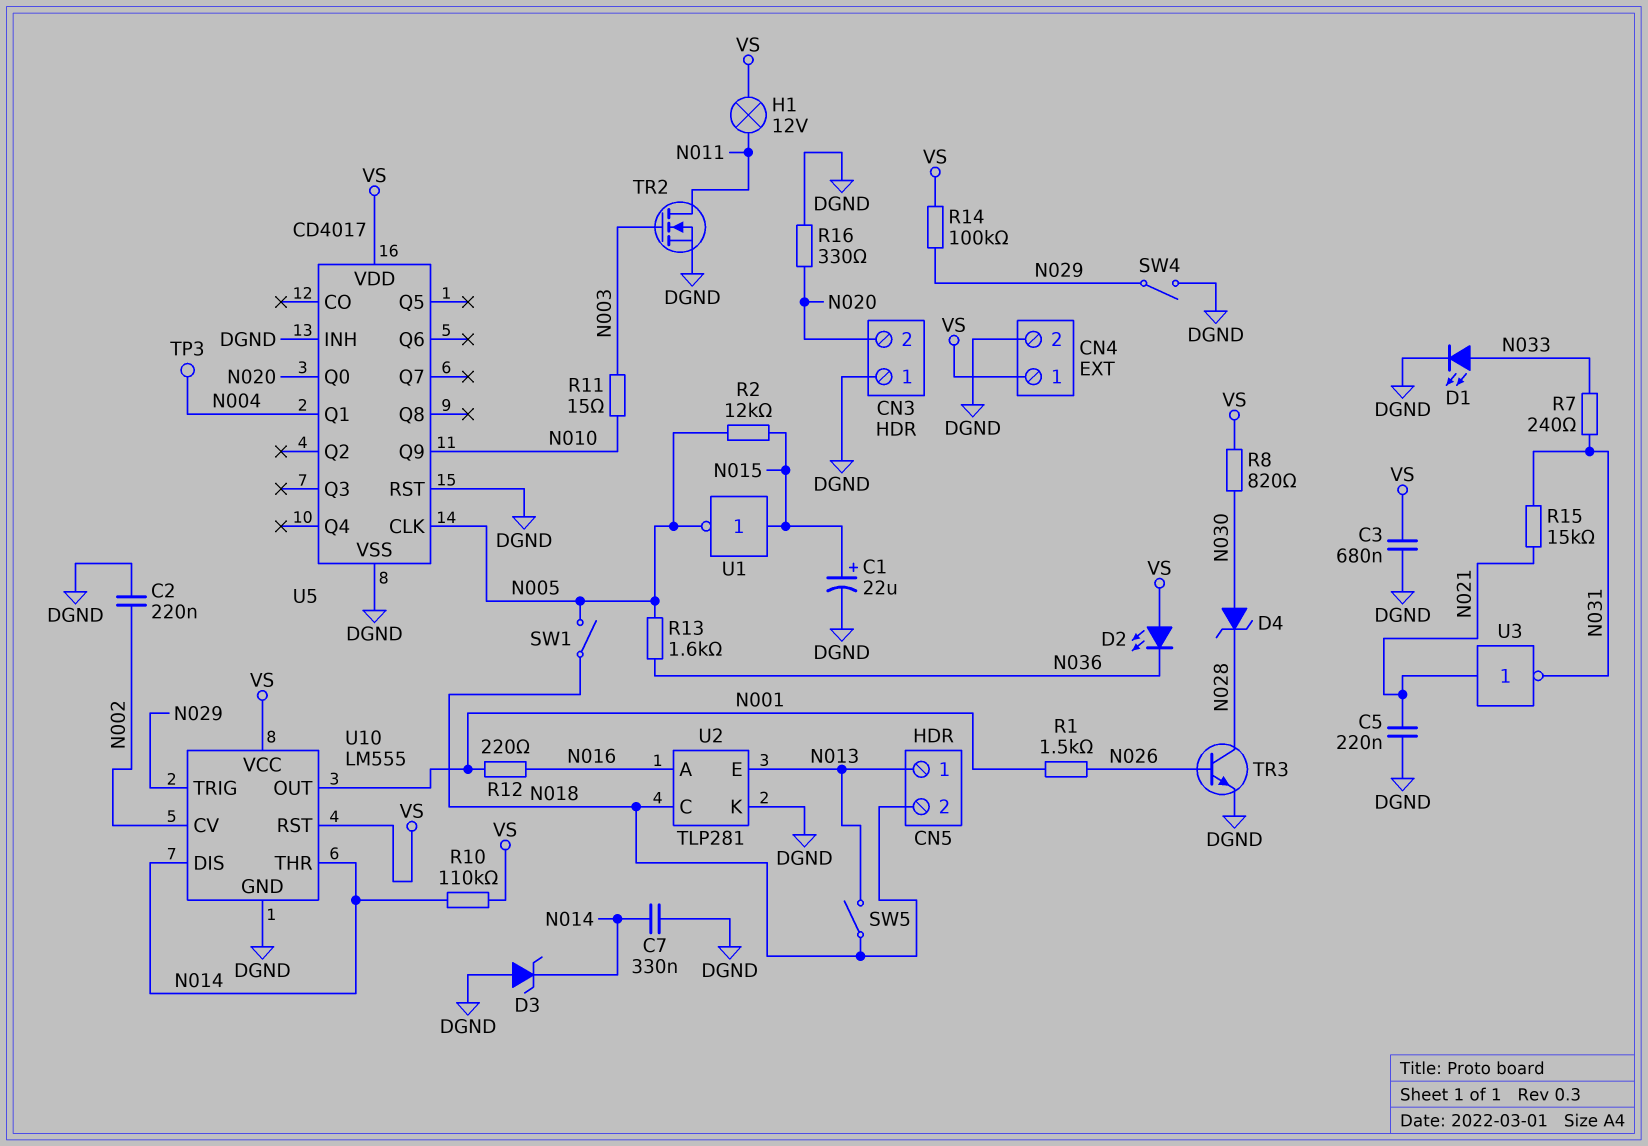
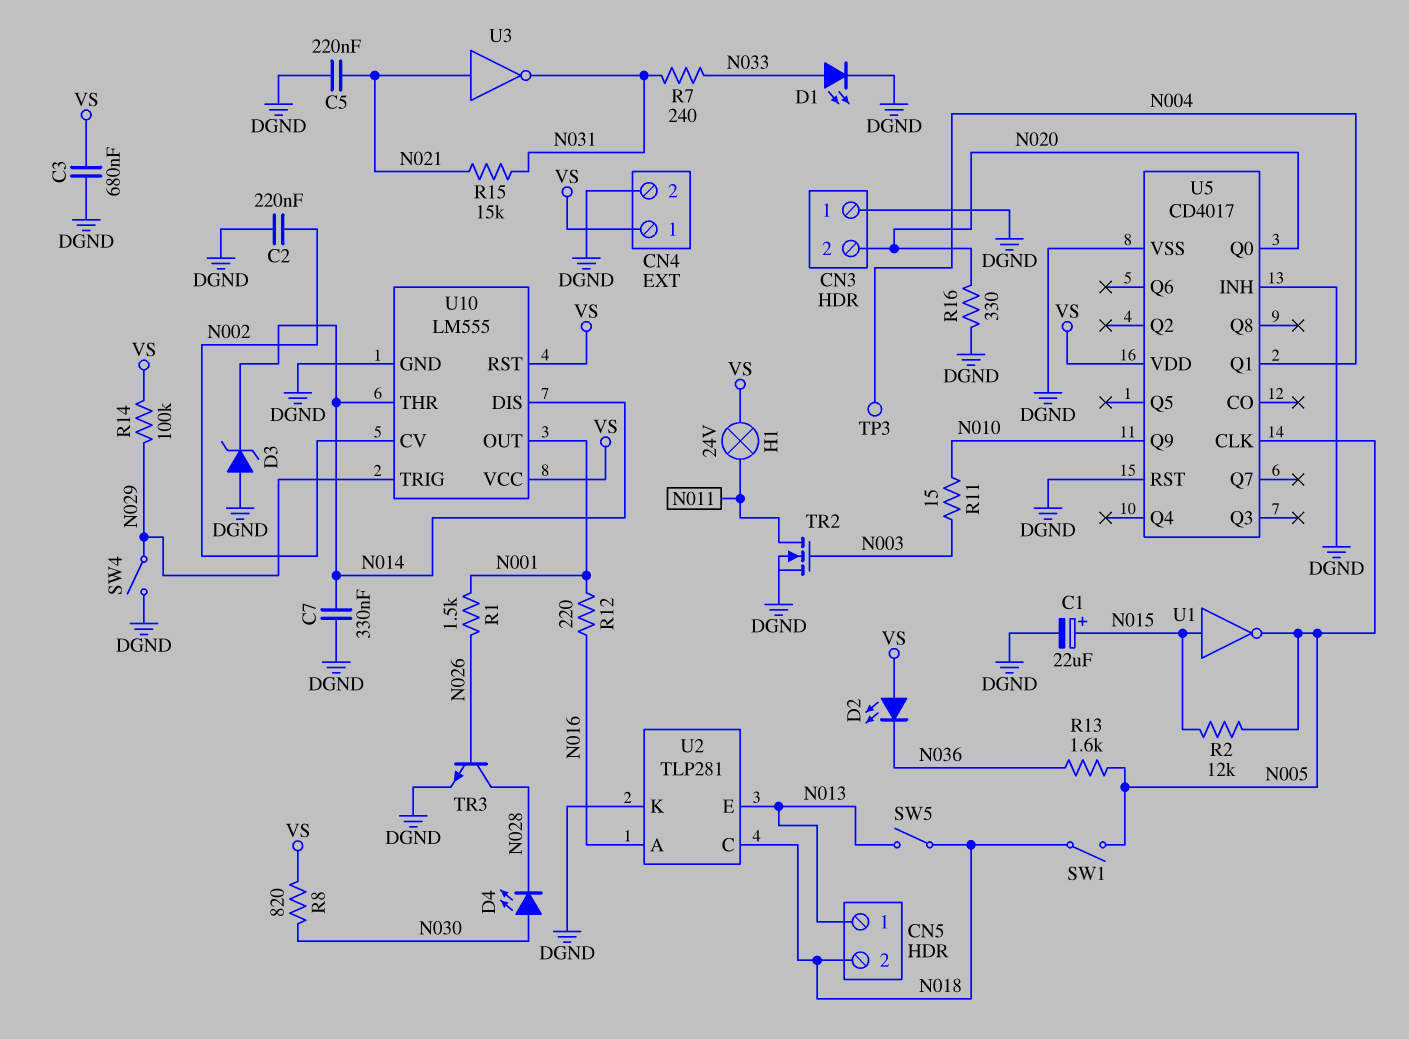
D4: zener (A N030, K N028) -> LED (A N030, K N028)
H1: lamp 12V (N011, VS) -> lamp 24V (N011, VS)
R10: 110k (N014, VS) -> none

